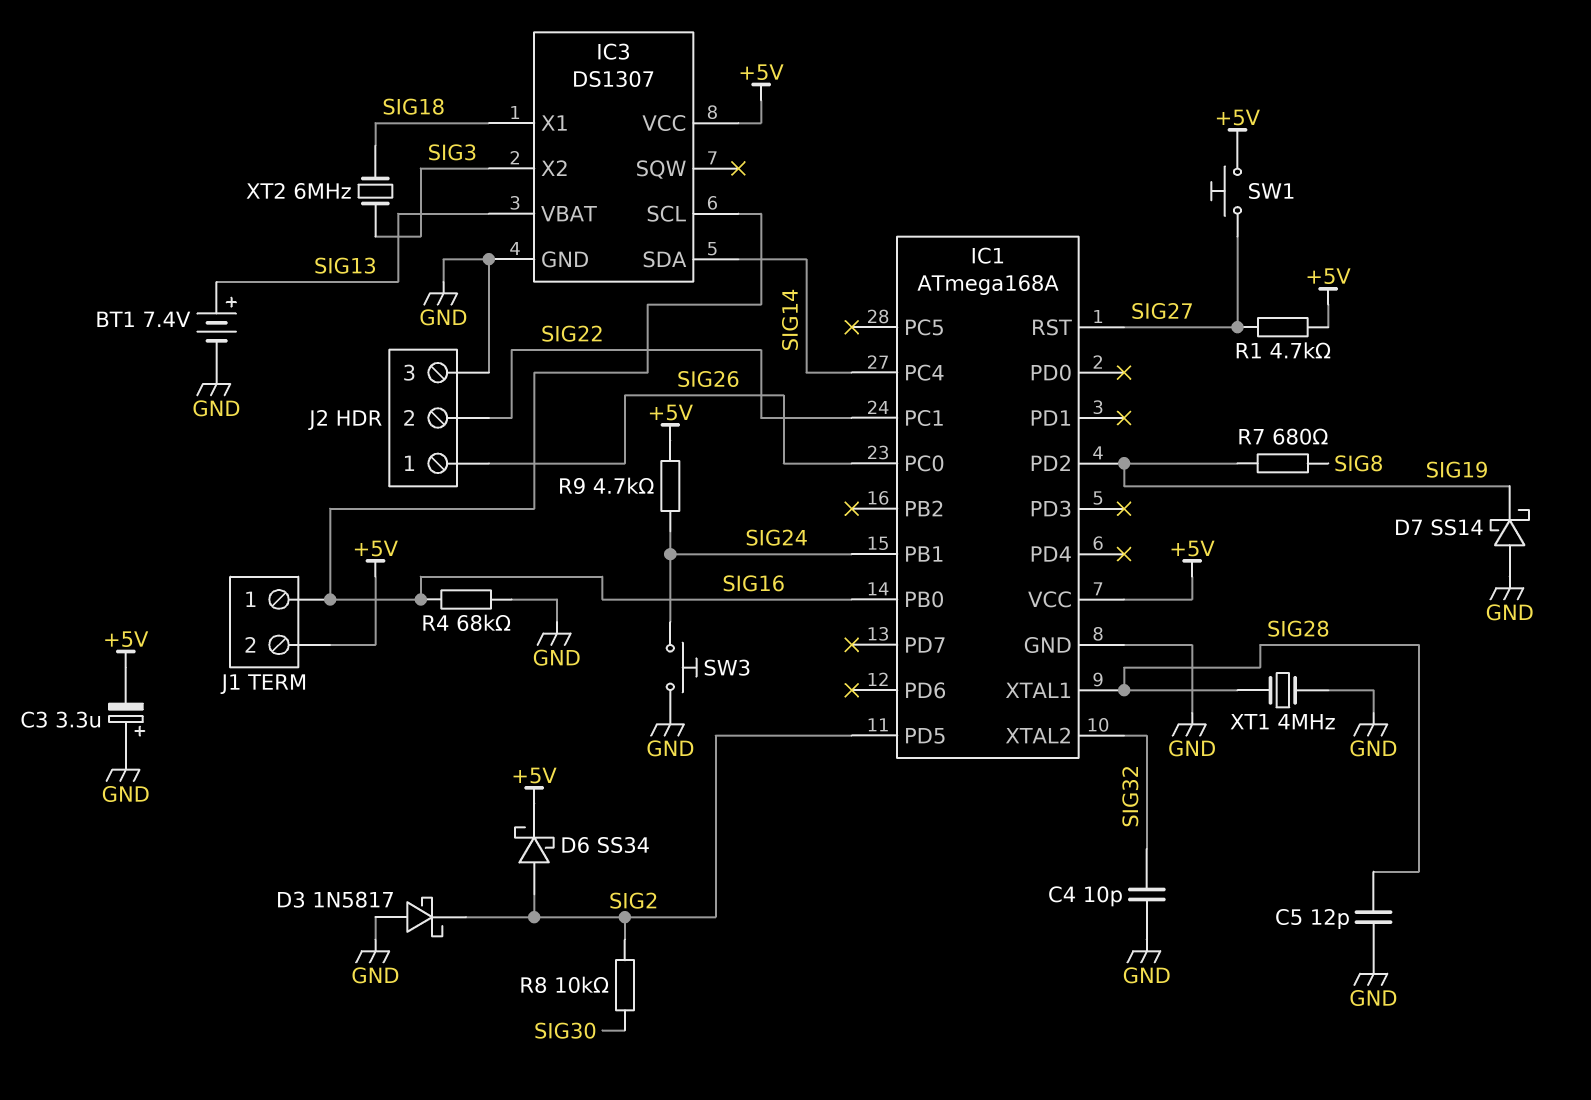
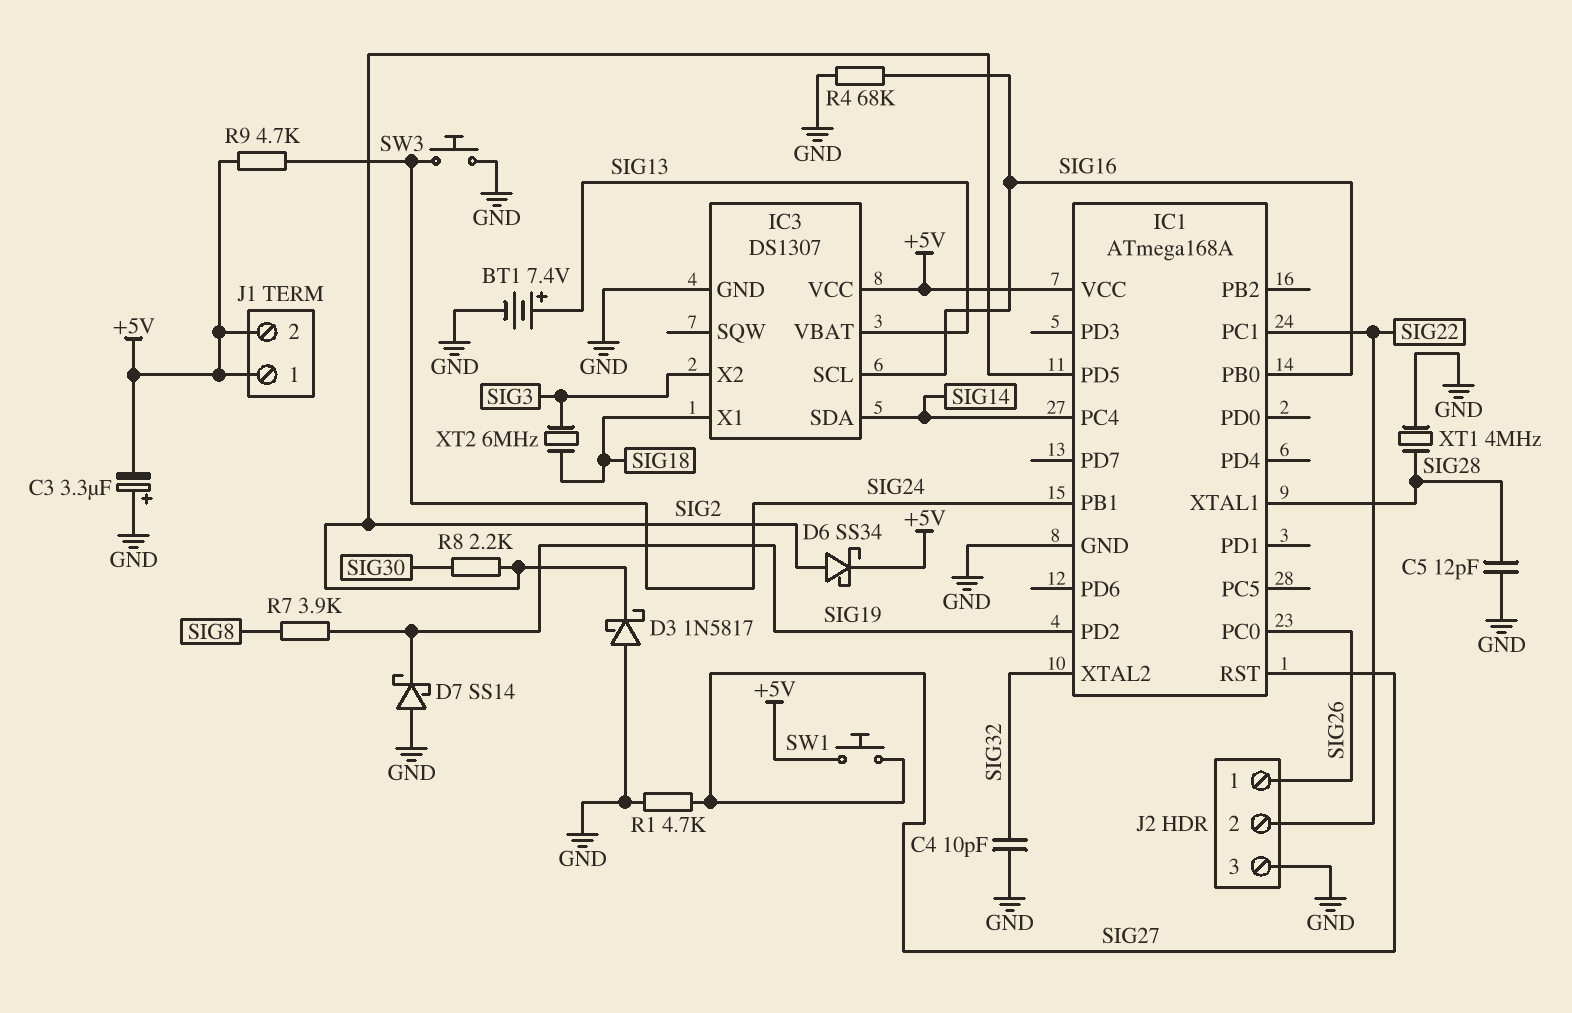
J1 pin 1: SIG16 -> +5V
R1: 4.7k (+5V, SIG27) -> 4.7k (GND, SIG27)
R7: 680 (SIG8, SIG19) -> 3.9k (SIG8, SIG19)
R8: 10k (SIG2, SIG30) -> 2.2k (SIG2, SIG30)

